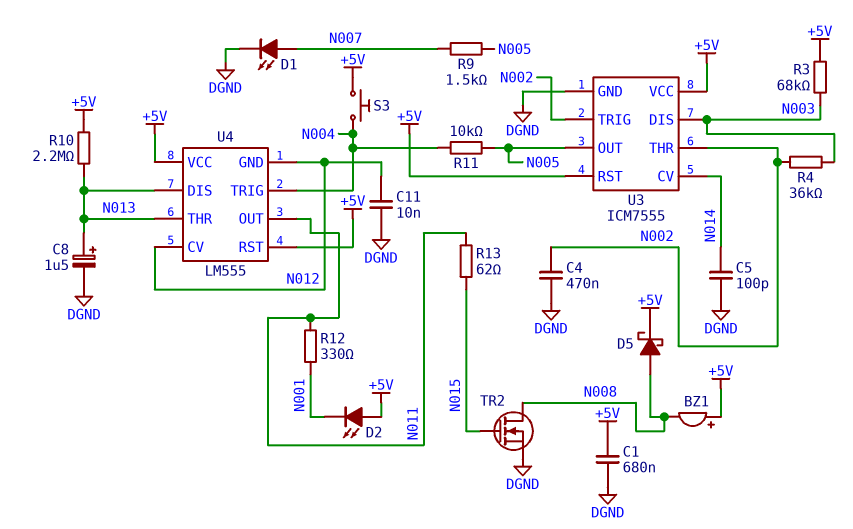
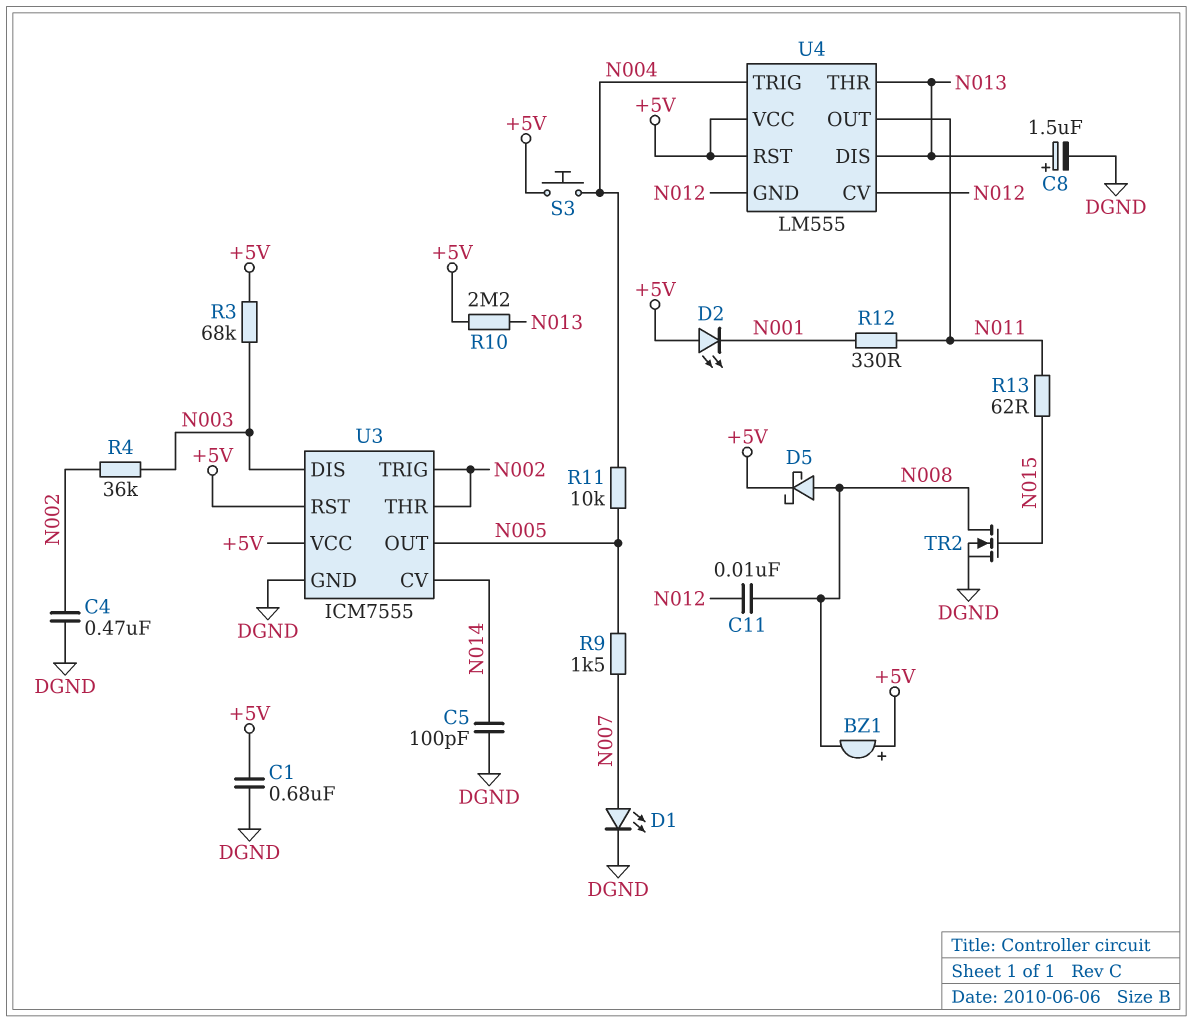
C11: 10nF (DGND, N012) -> 10nF (N008, N012)

